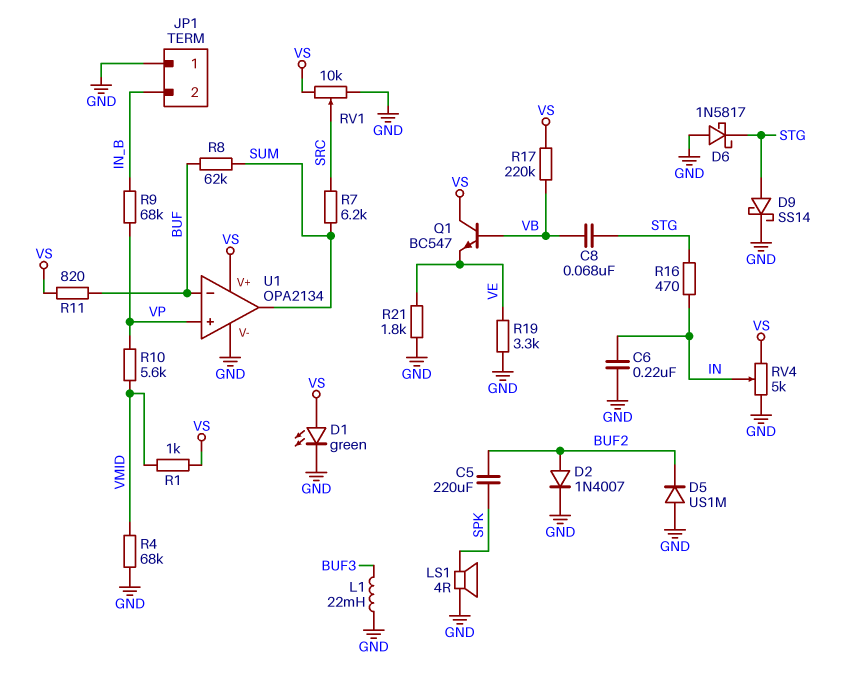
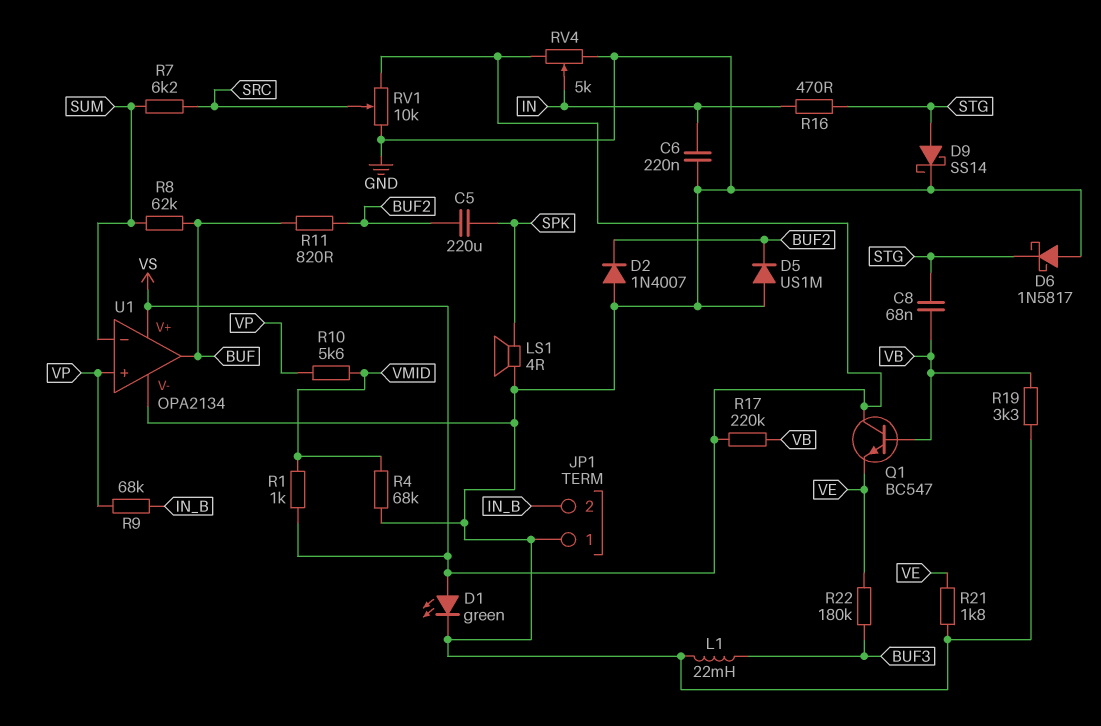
D2: diode 1N4007 (A BUF2, K GND) -> diode 1N4007 (A GND, K BUF2)
R11: 820 (BUF, VS) -> 820 (BUF, BUF2)
R19: 3.3k (GND, VE) -> 3.3k (GND, VB)
R22: none -> 180k (BUF3, VE)
U1 pin in-: BUF -> SUM
U1 pin out: SUM -> BUF

